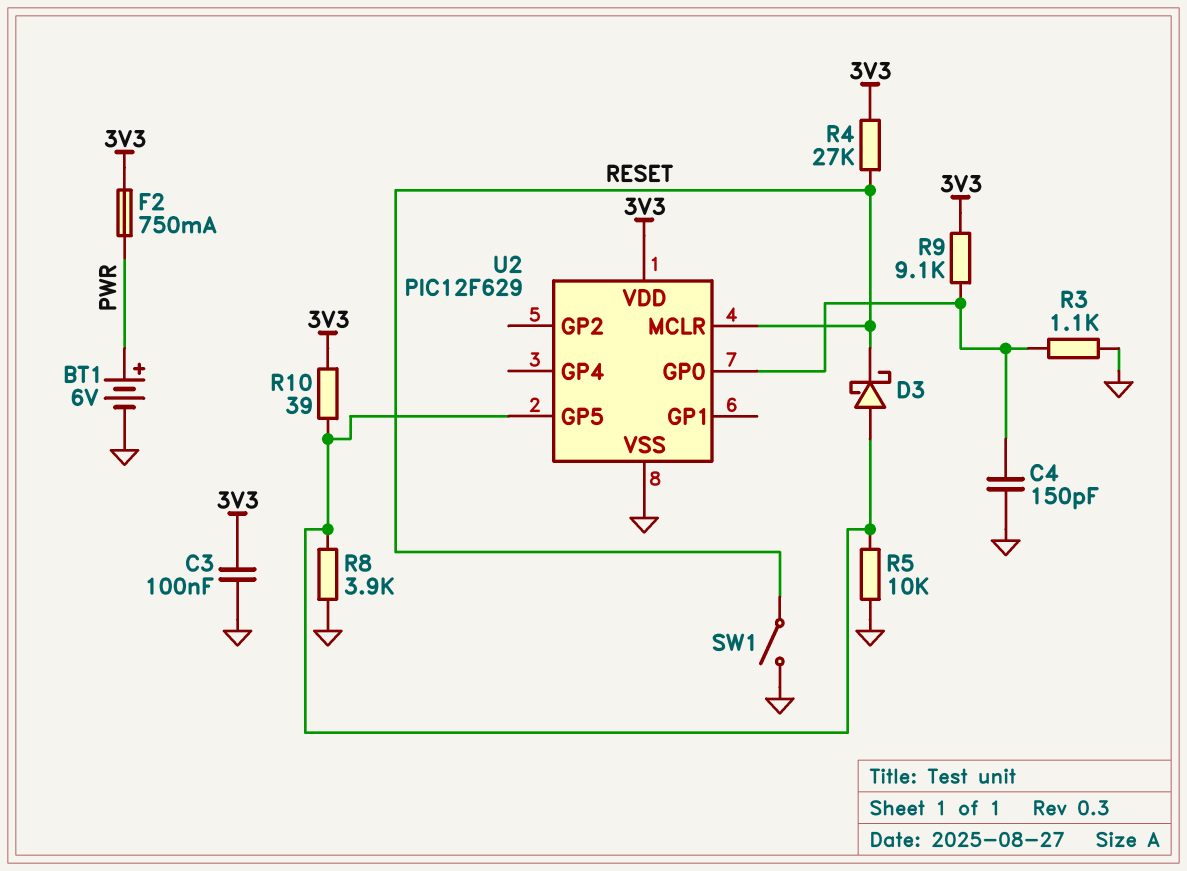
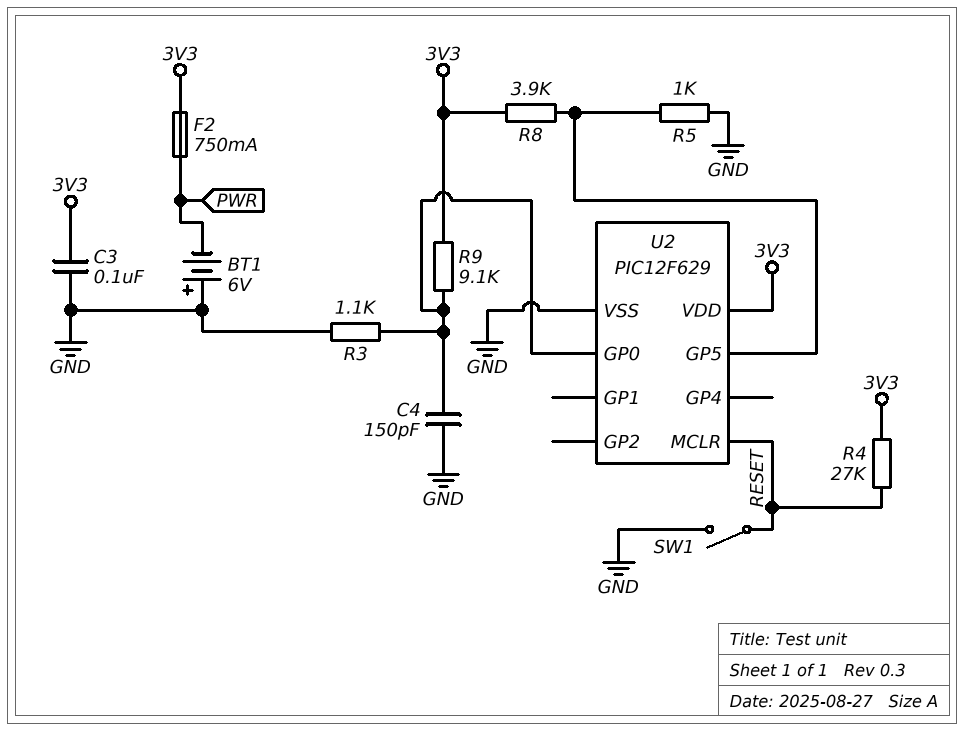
BT1: 6V (plus PWR, minus GND) -> 6V (plus GND, minus PWR)
D3: schottky (A U2/GP5, K RESET) -> none
R5: 10k (GND, U2/GP5) -> 1k (GND, U2/GP5)
R8: 3.9k (GND, U2/GP5) -> 3.9k (3V3, U2/GP5)
R10: 39 (3V3, U2/GP5) -> none

